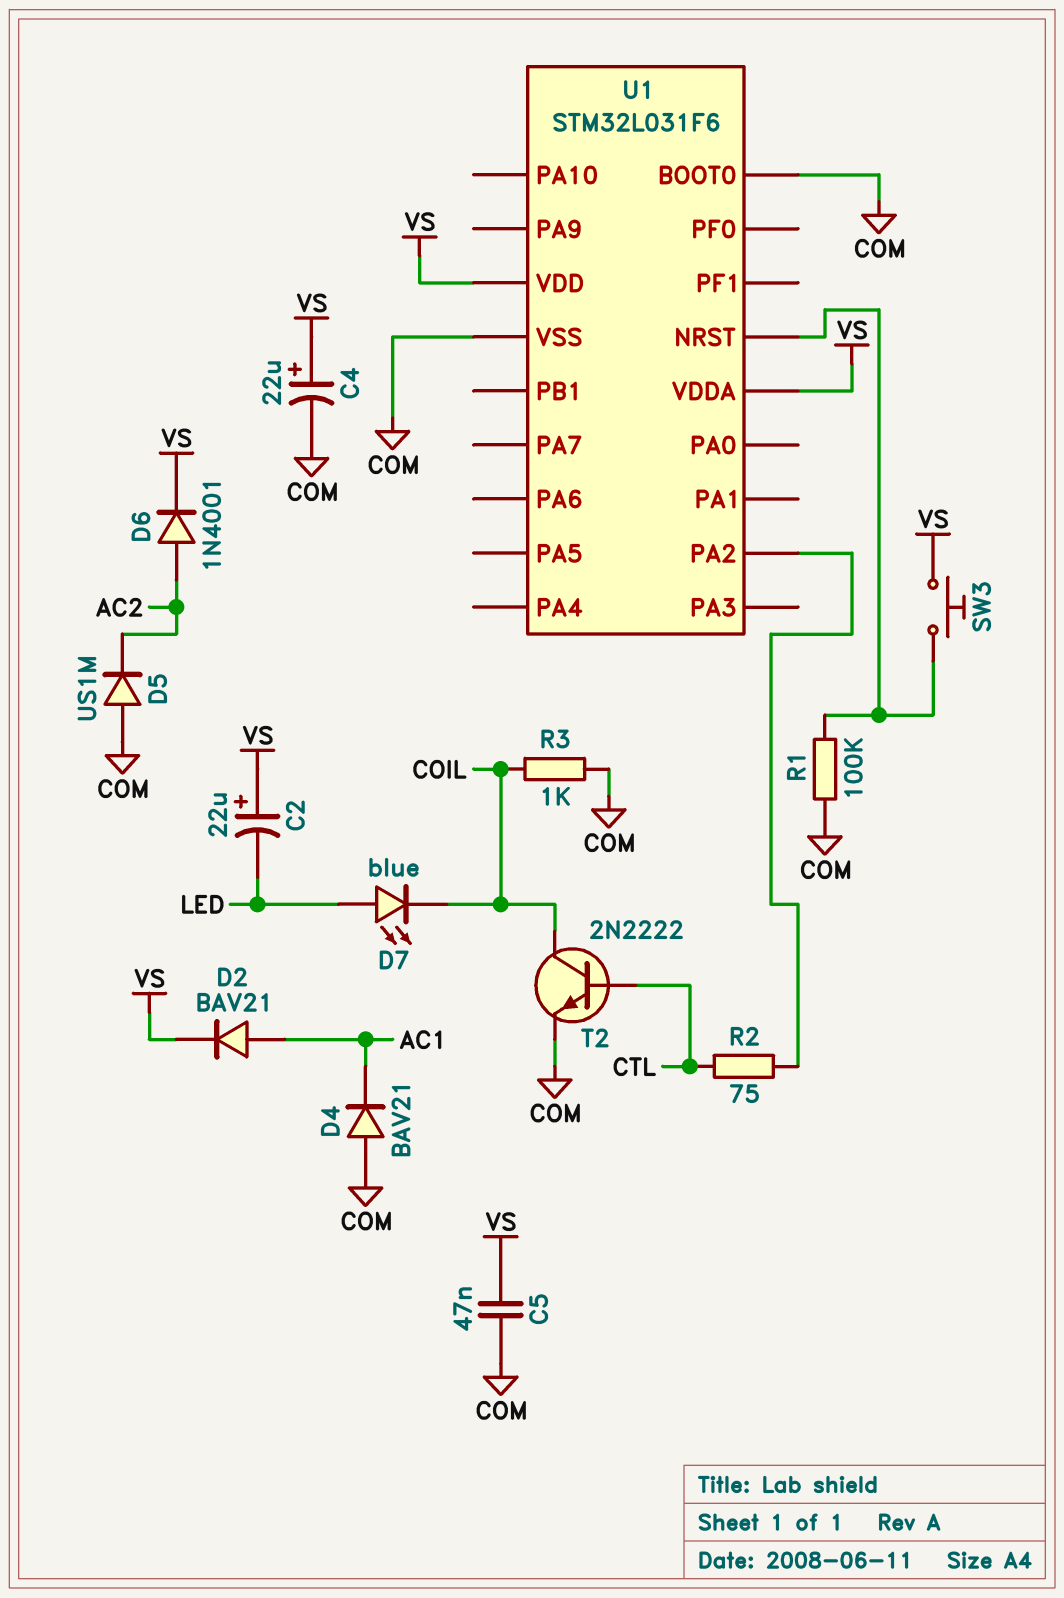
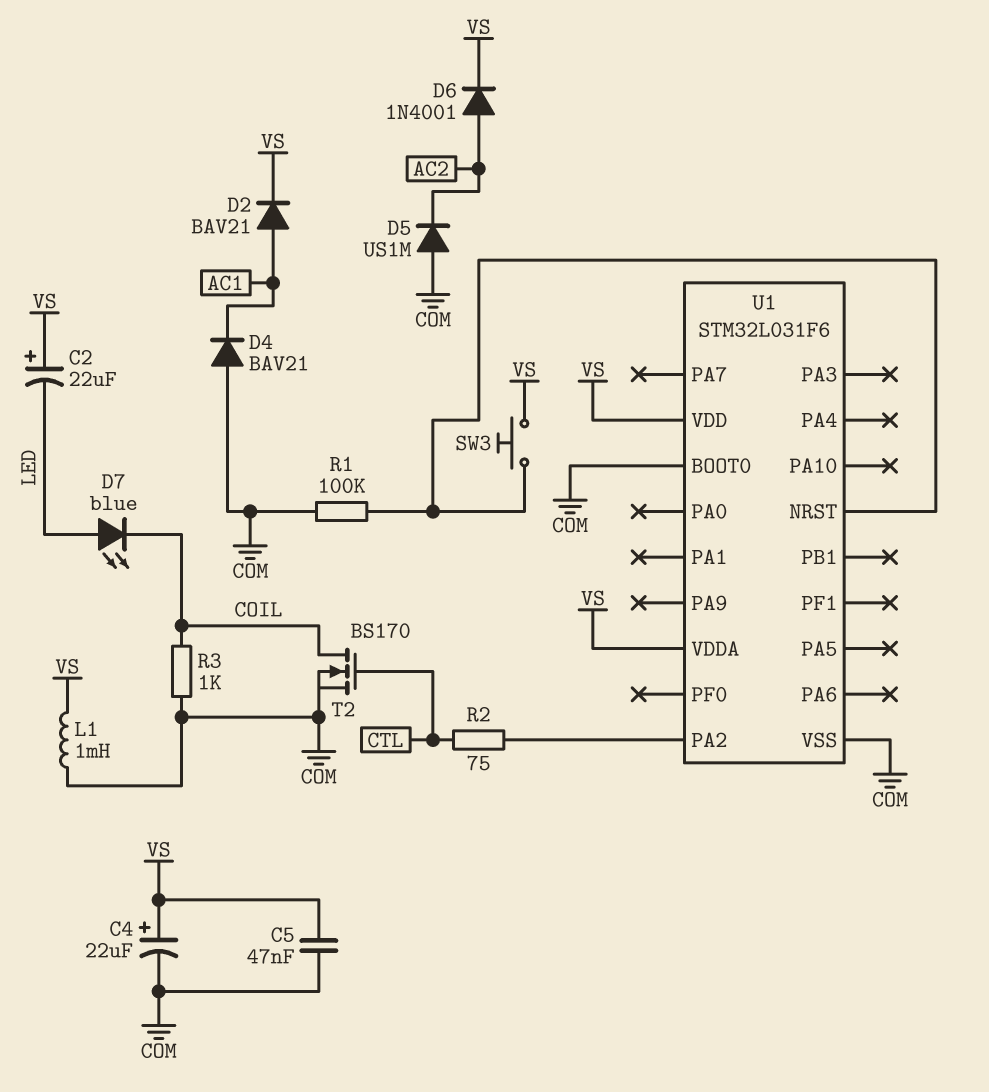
L1: none -> 1mH (COM, VS)
T2: NPN 2N2222 (B CTL, C COIL, E COM) -> NMOS BS170 (G CTL, D COIL, S COM)

